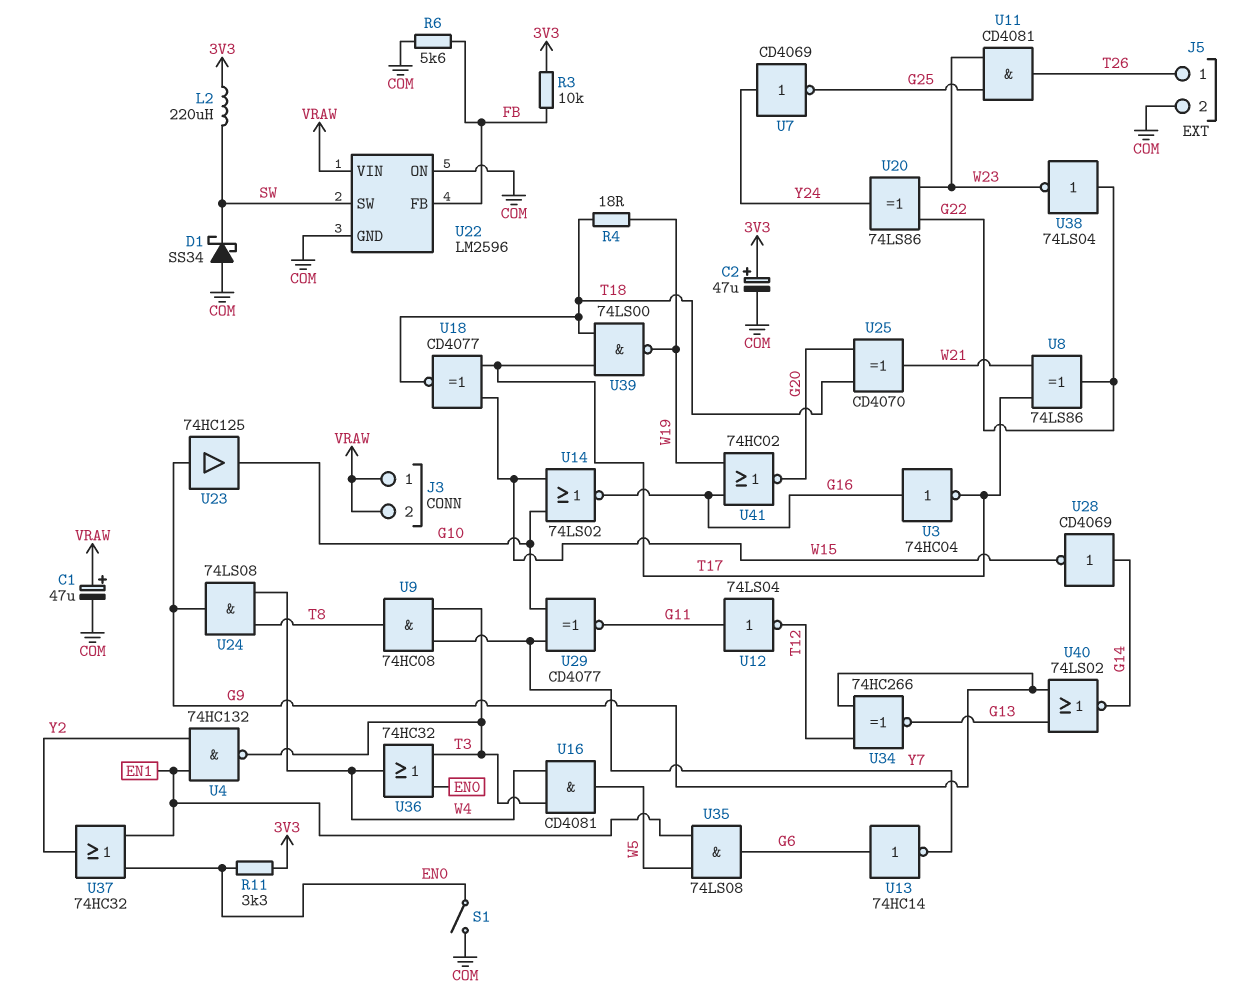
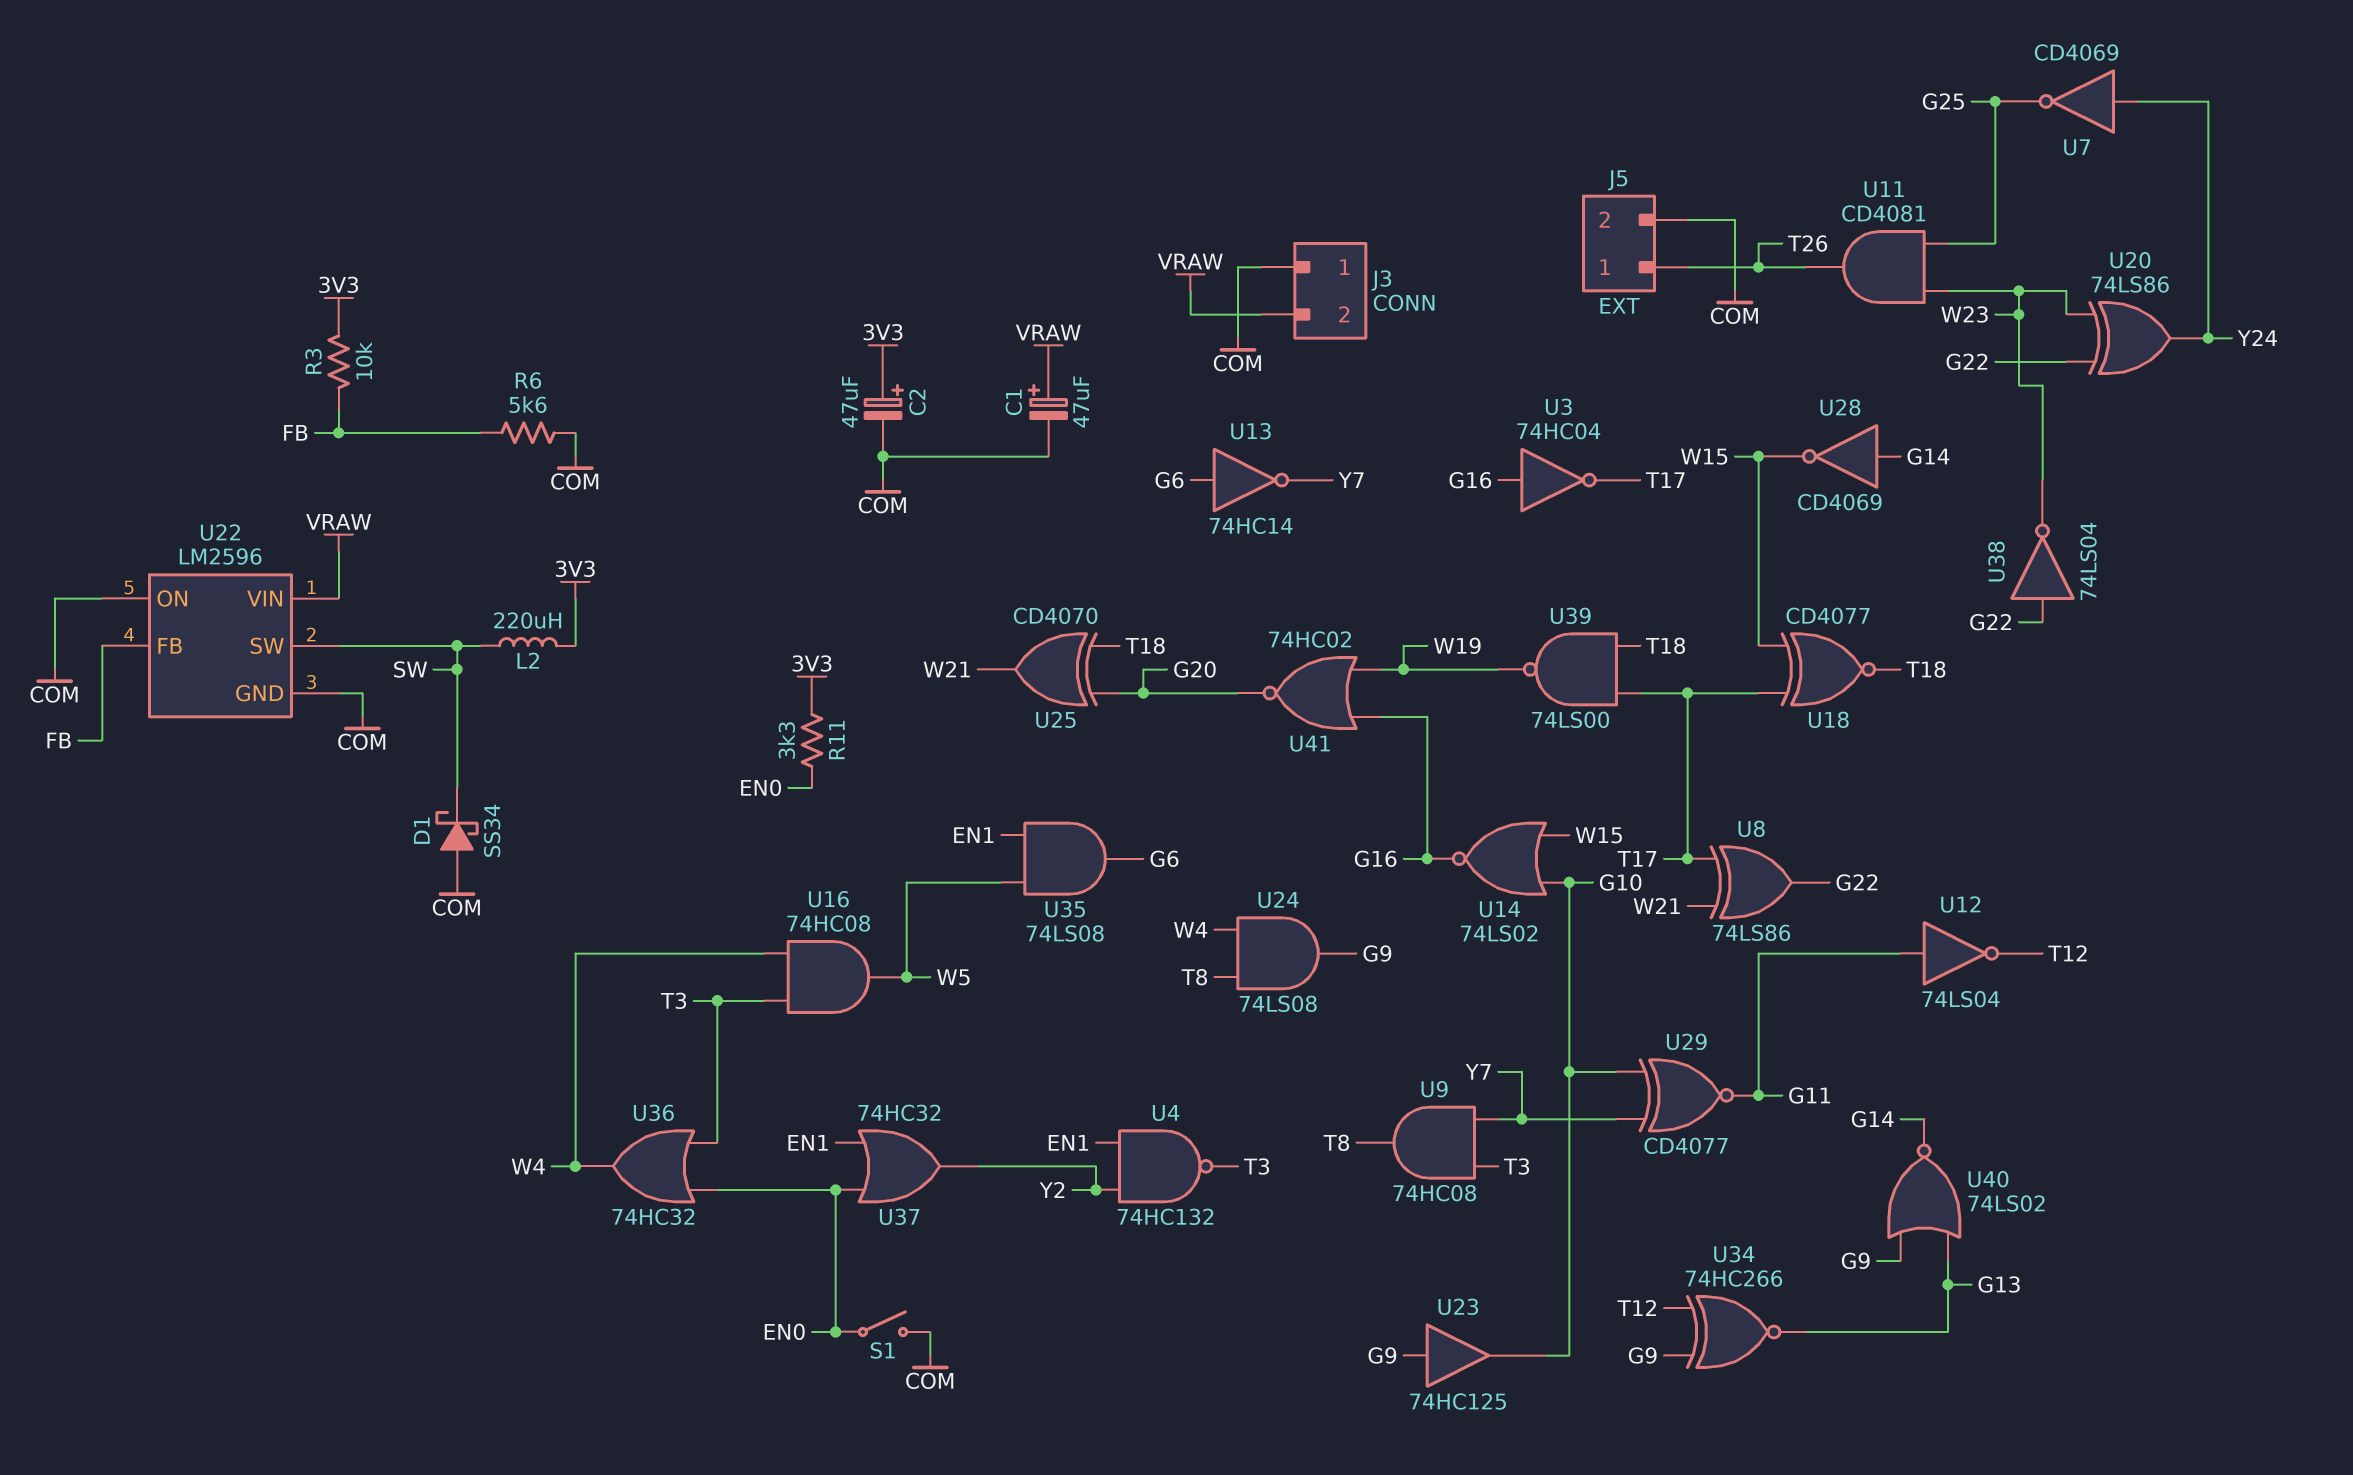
J3 pin 1: VRAW -> COM
R4: 18 (T18, W19) -> none
U16: AND CD4081 (in T3, in W4, out W5) -> AND 74HC08 (in T3, in W4, out W5)

